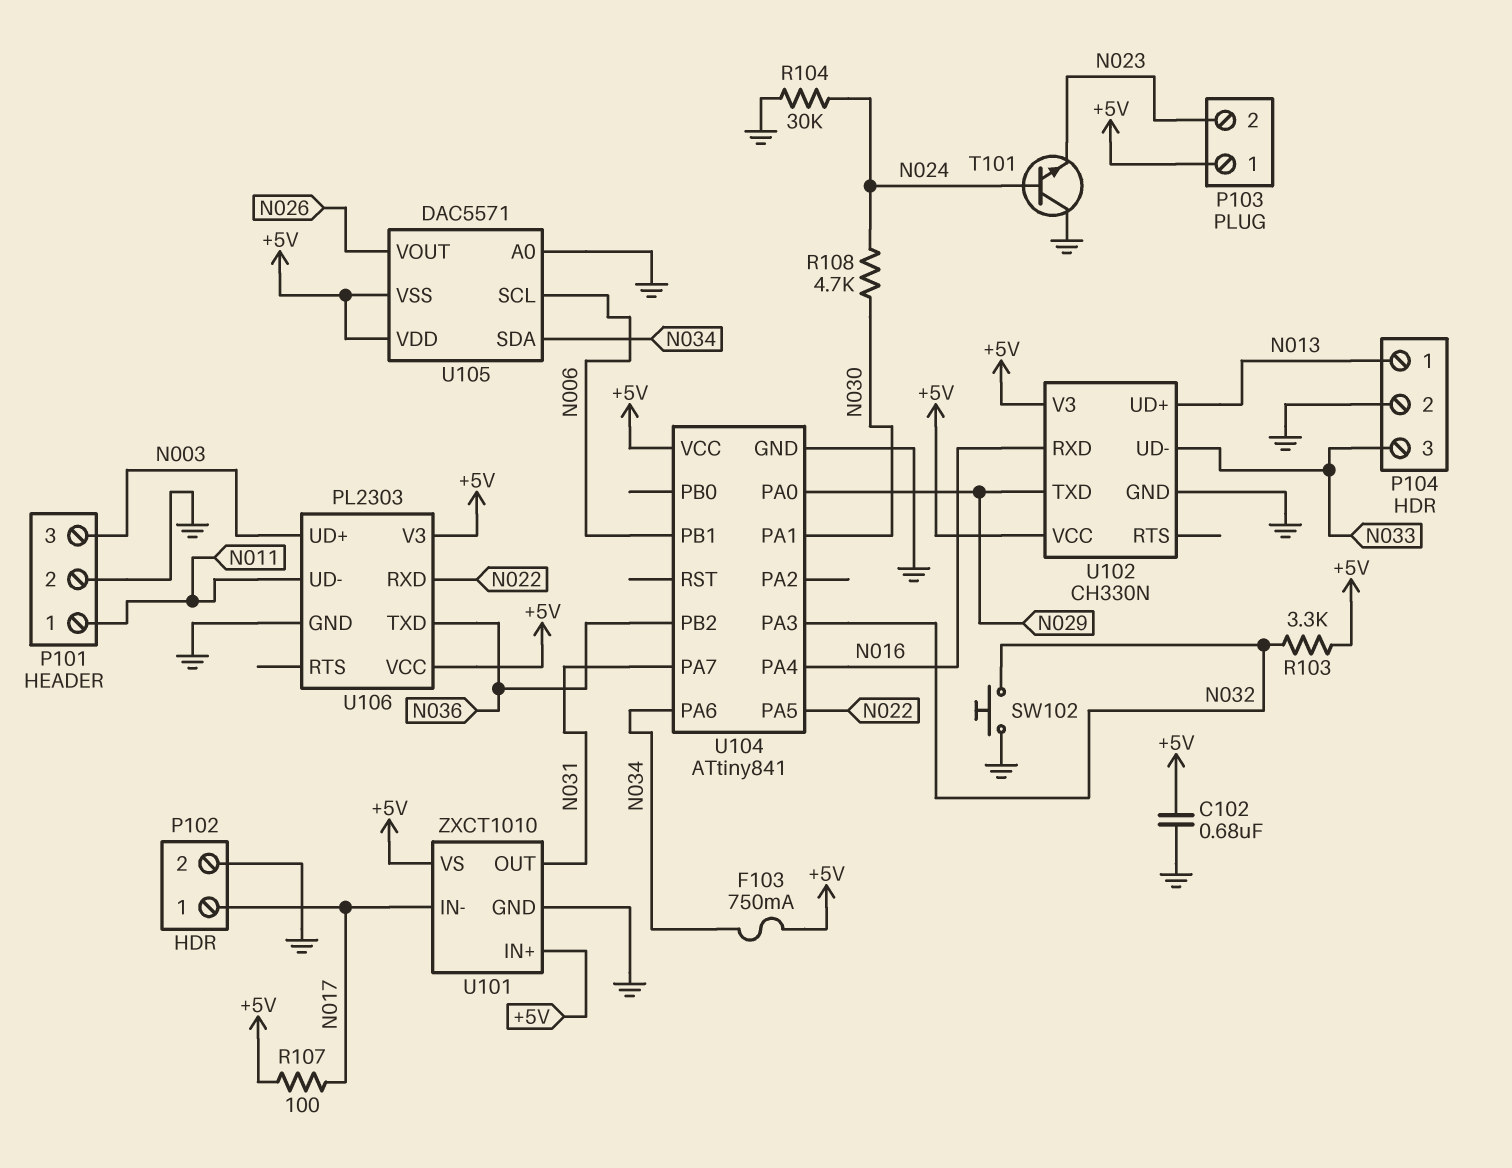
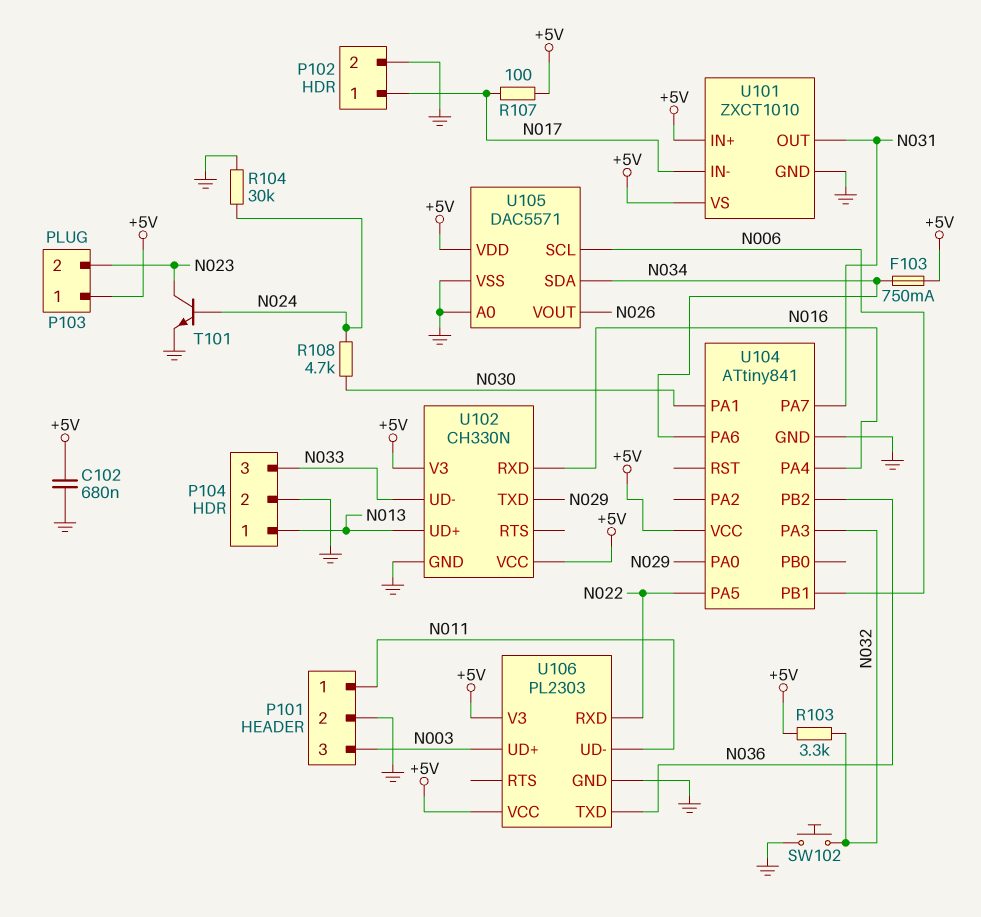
T101: NPN (B N024, C GND, E N023) -> NPN (B N024, C N023, E GND)
U105 pin VSS: +5V -> GND

